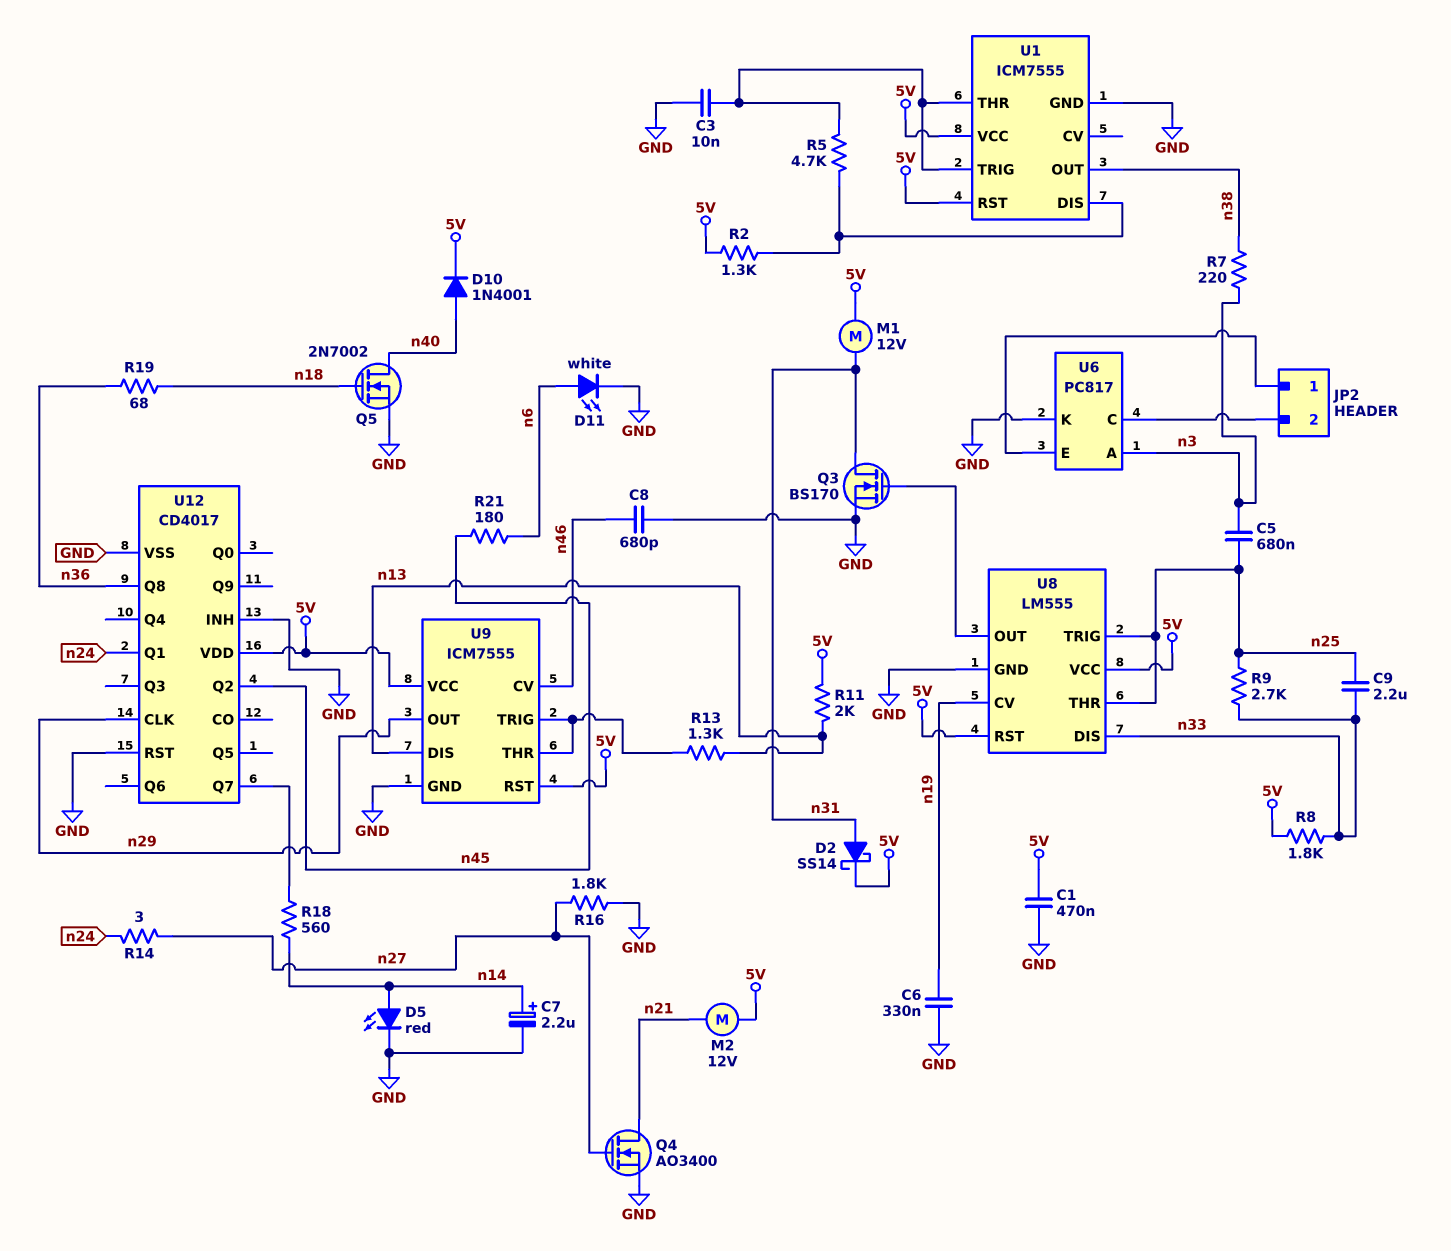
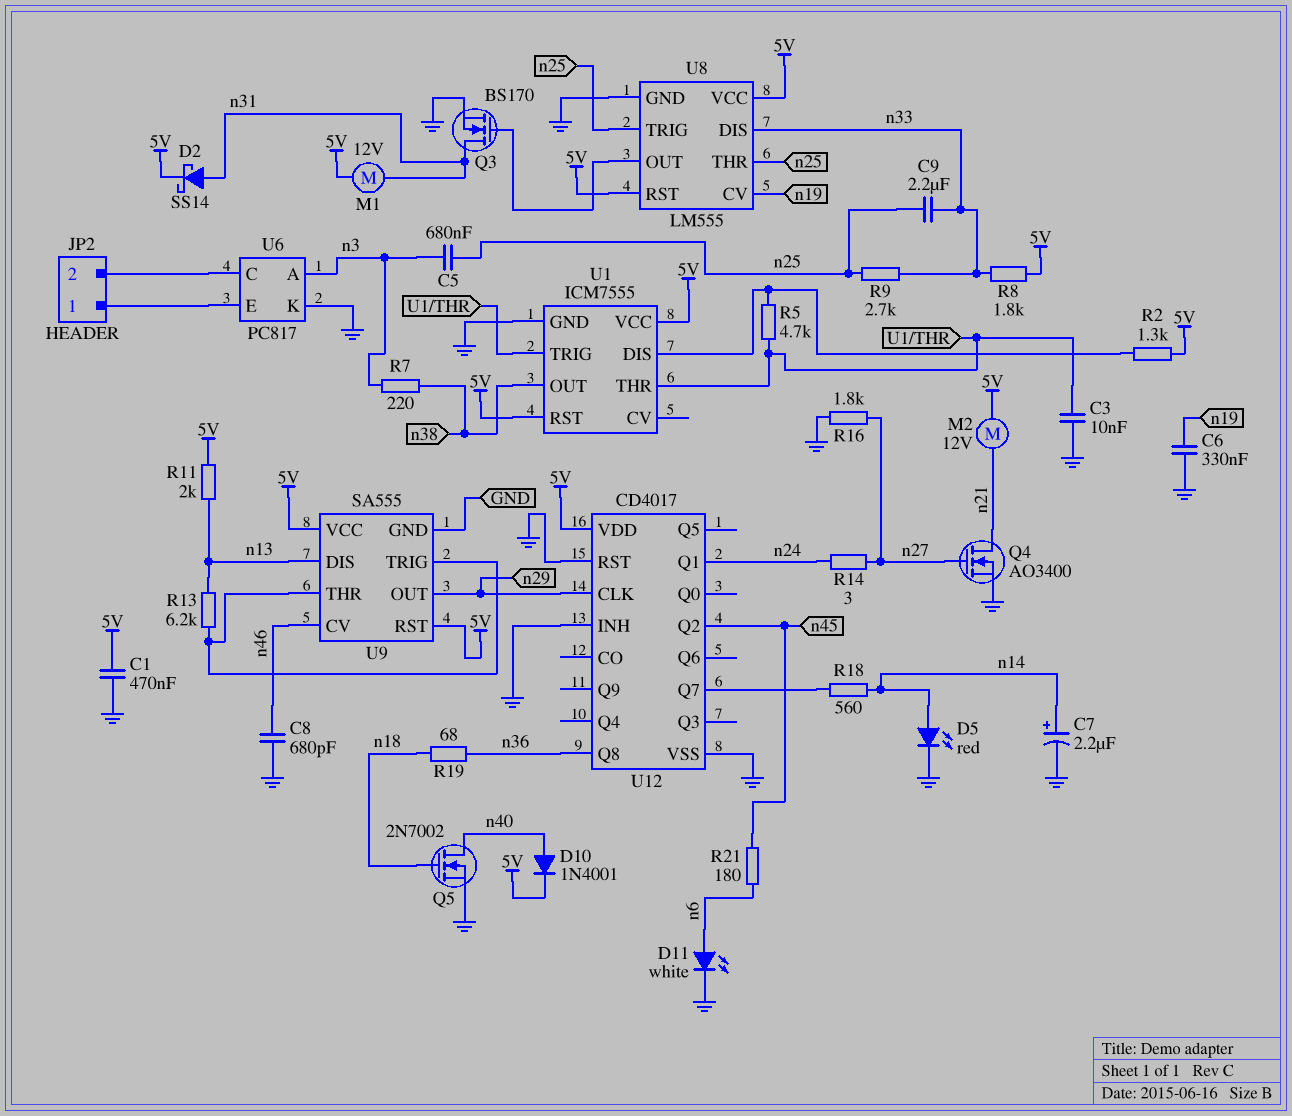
R13: 1.3k (U9/THR, n13) -> 6.2k (U9/THR, n13)
U9: ICM7555 -> SA555

